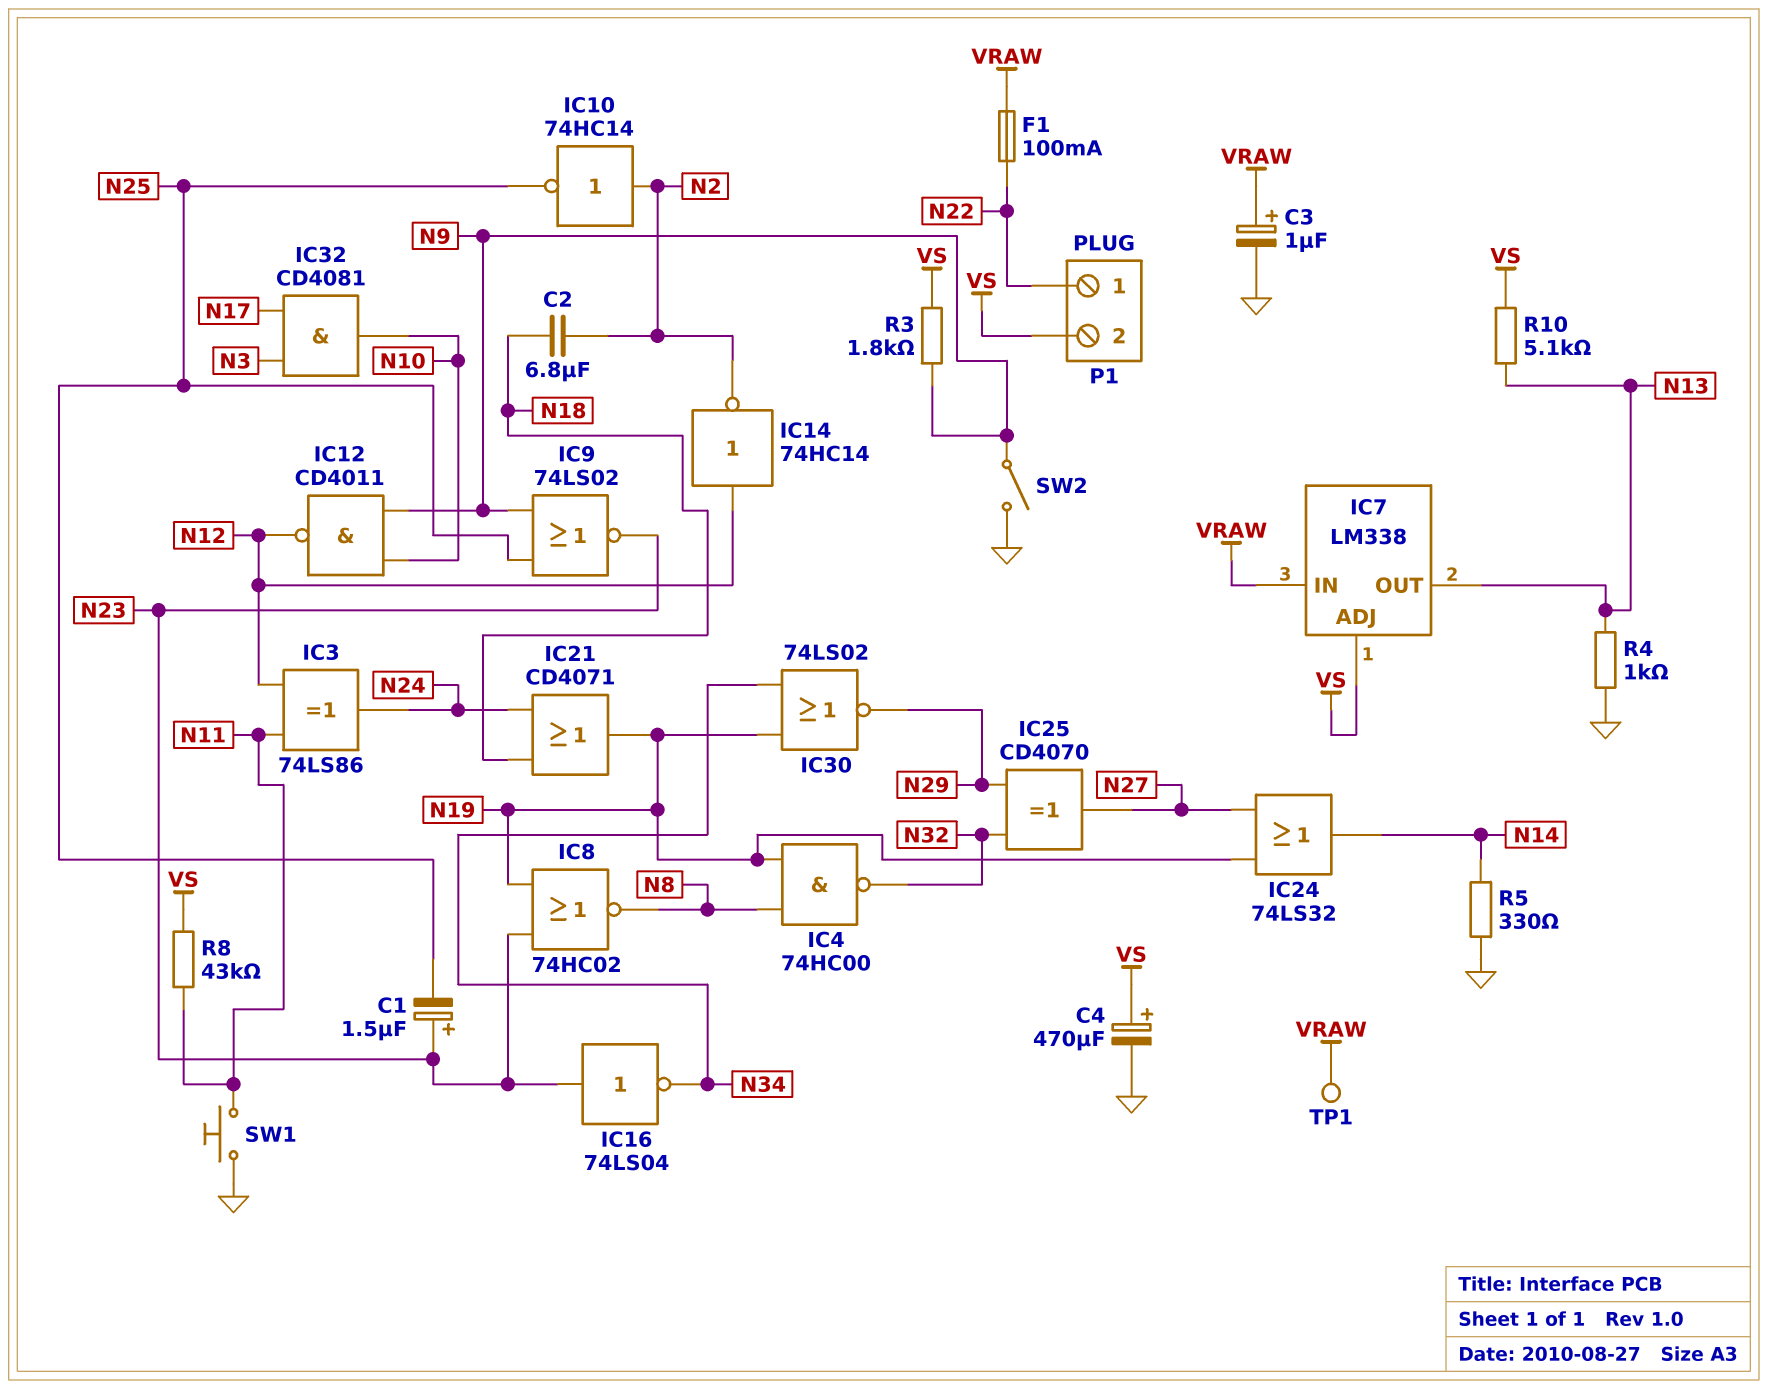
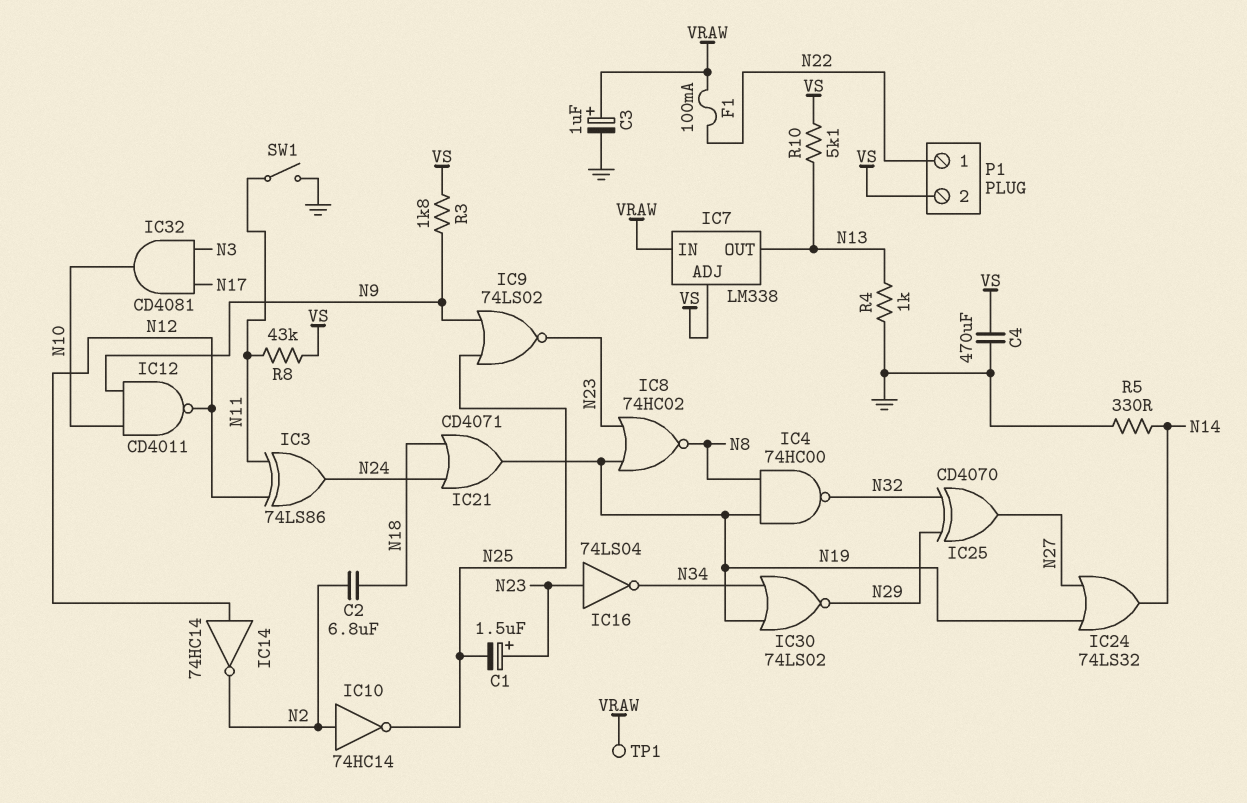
C4: 470uF (plus VS, minus GND) -> 470uF (GND, VS)
SW1: button (GND, N11) -> switch (GND, N11)
SW2: switch (GND, N9) -> none

